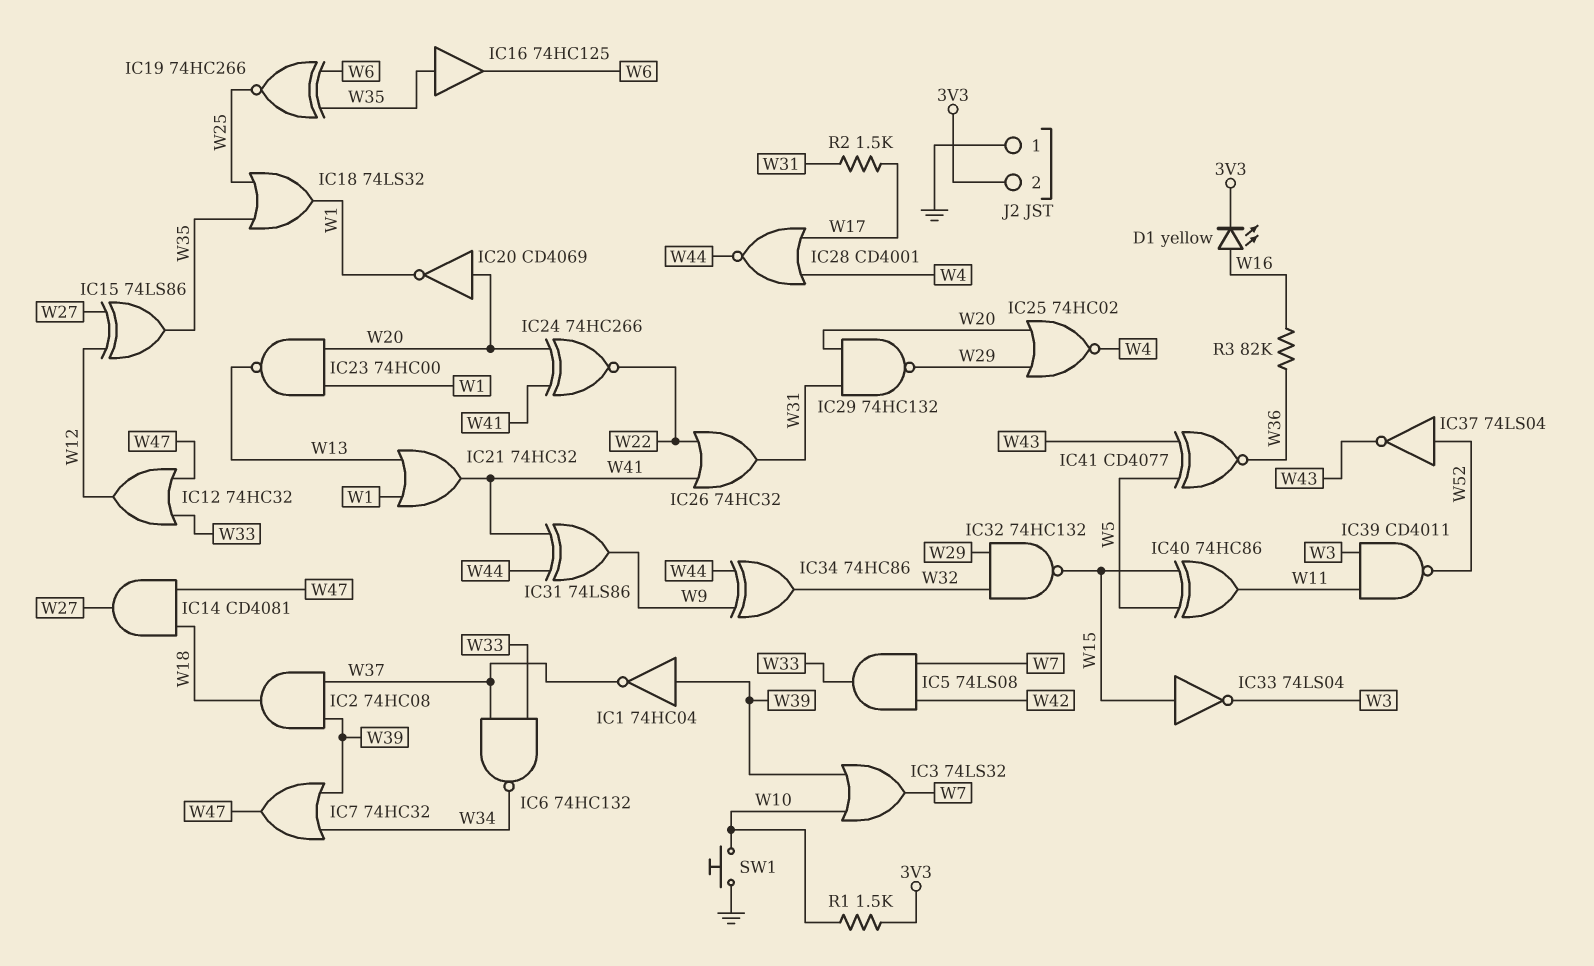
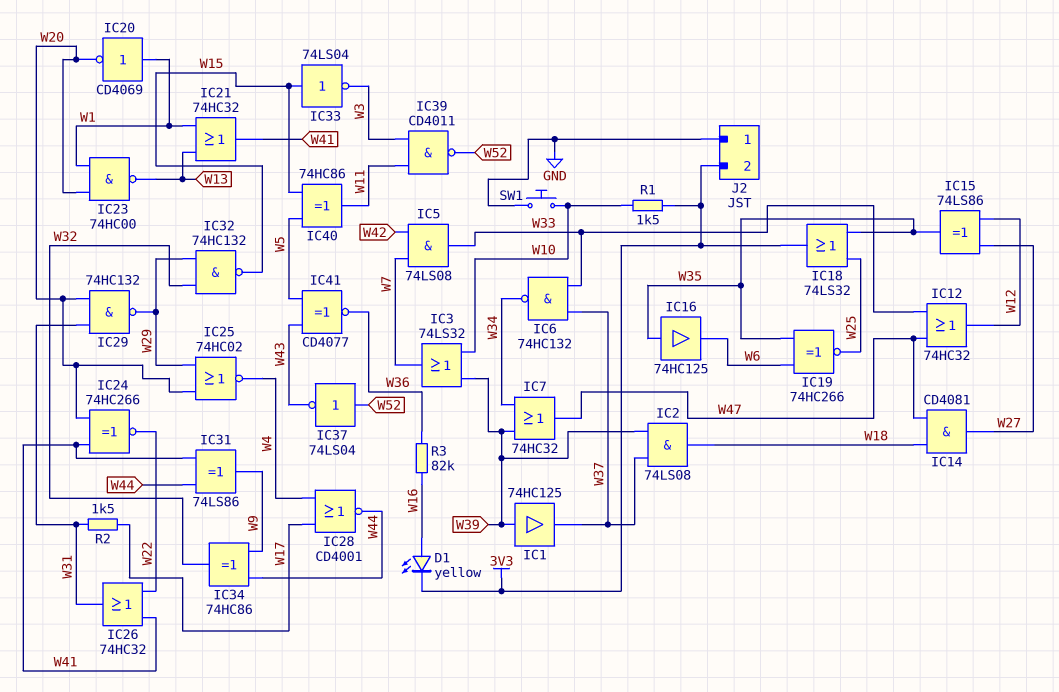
IC1: NOT 74HC04 (in W39, out W37) -> buffer 74HC125 (in W39, out W37)
IC2: AND 74HC08 (in W37, in W39, out W18) -> AND 74LS08 (in W37, in W39, out W18)
IC18: OR 74LS32 (in W25, in W35, out W1) -> OR 74LS32 (in W25, in W35, out 3V3)
IC20: NOT CD4069 (in W20, out W1) -> NOT CD4069 (in W1, out W20)

